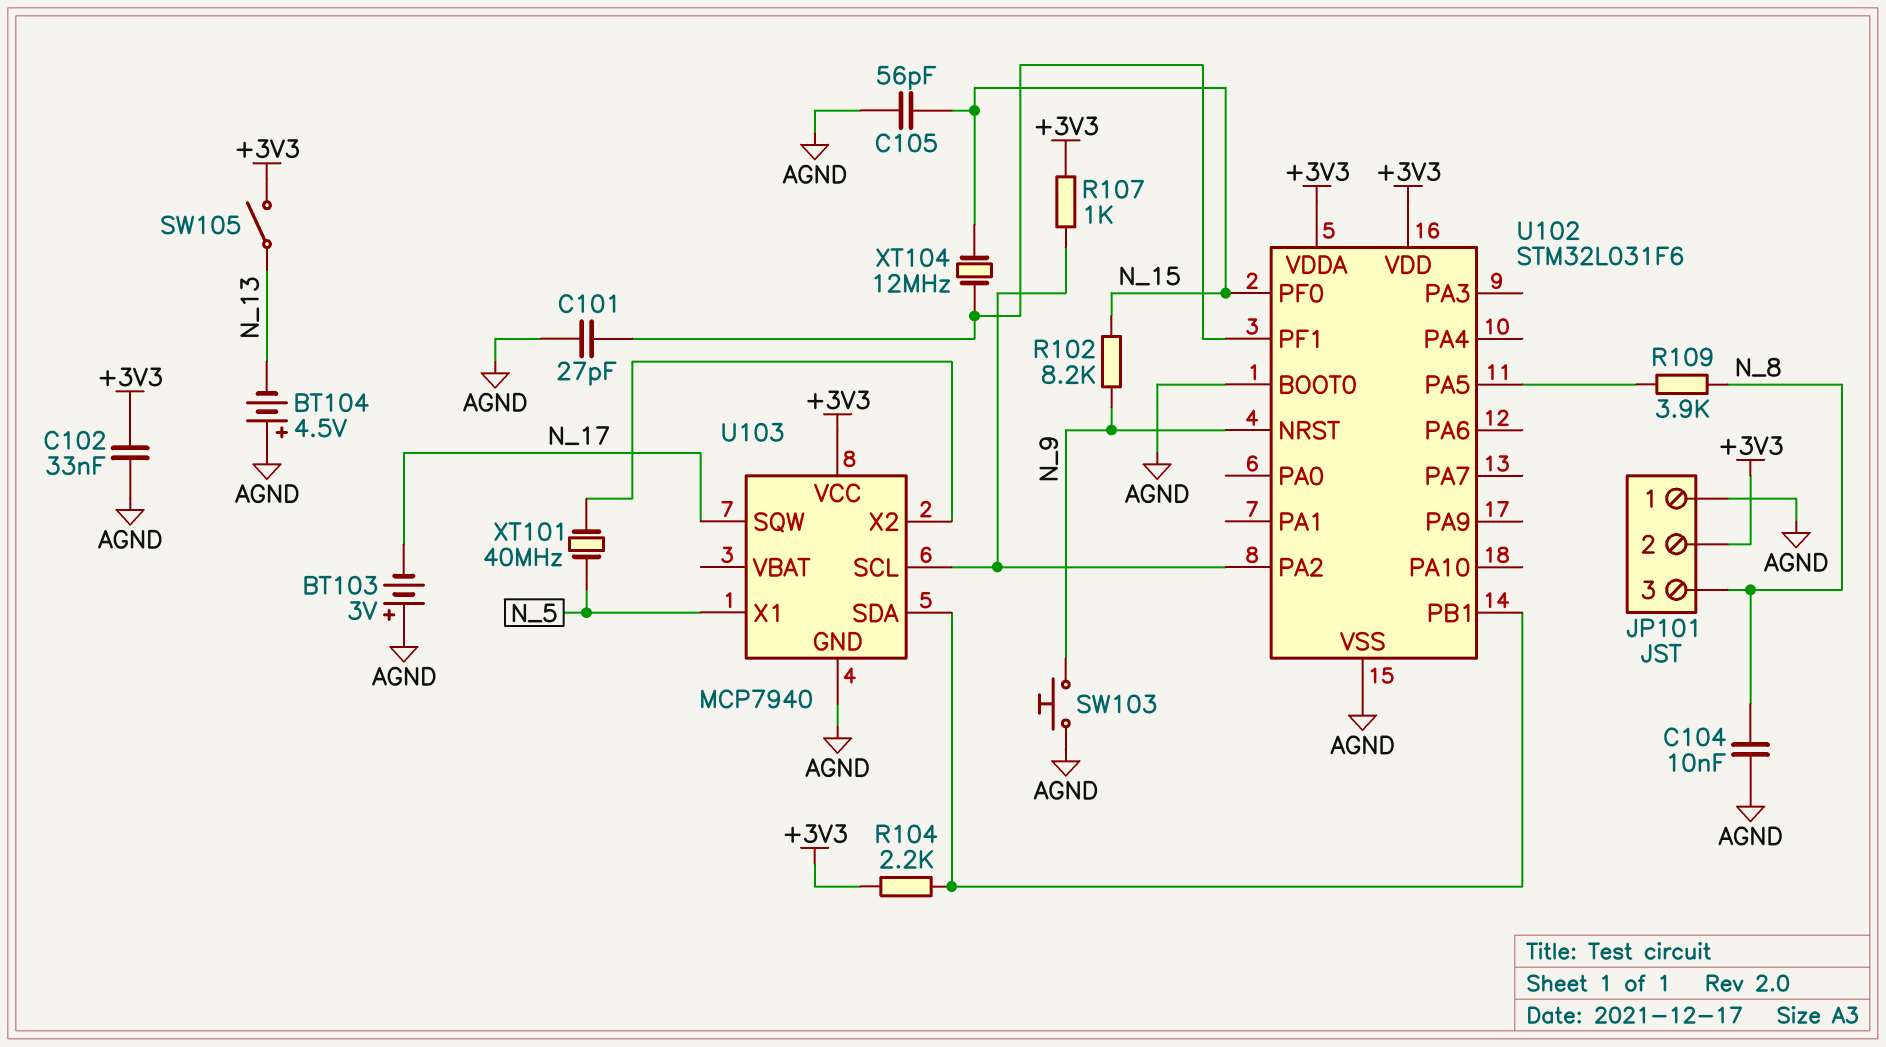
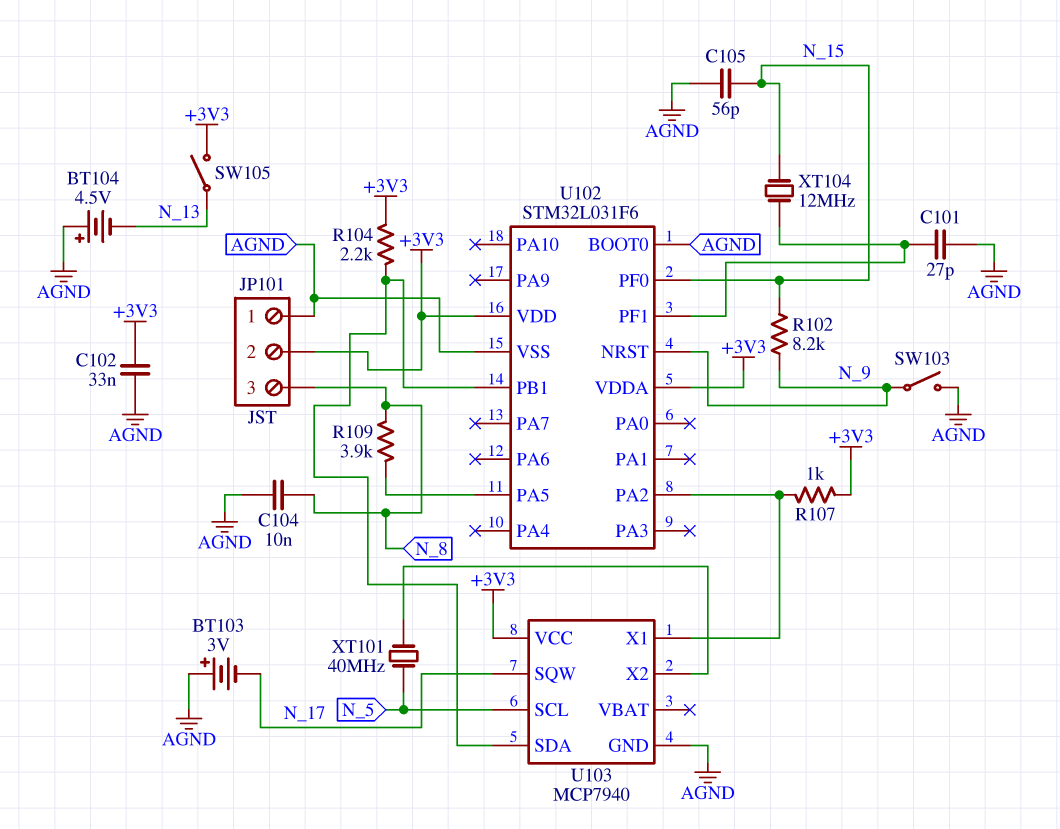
SW103: button (AGND, N_9) -> switch (AGND, N_9)
U103 pin SCL: U102/PA2 -> N_5
U103 pin X1: N_5 -> U102/PA2

